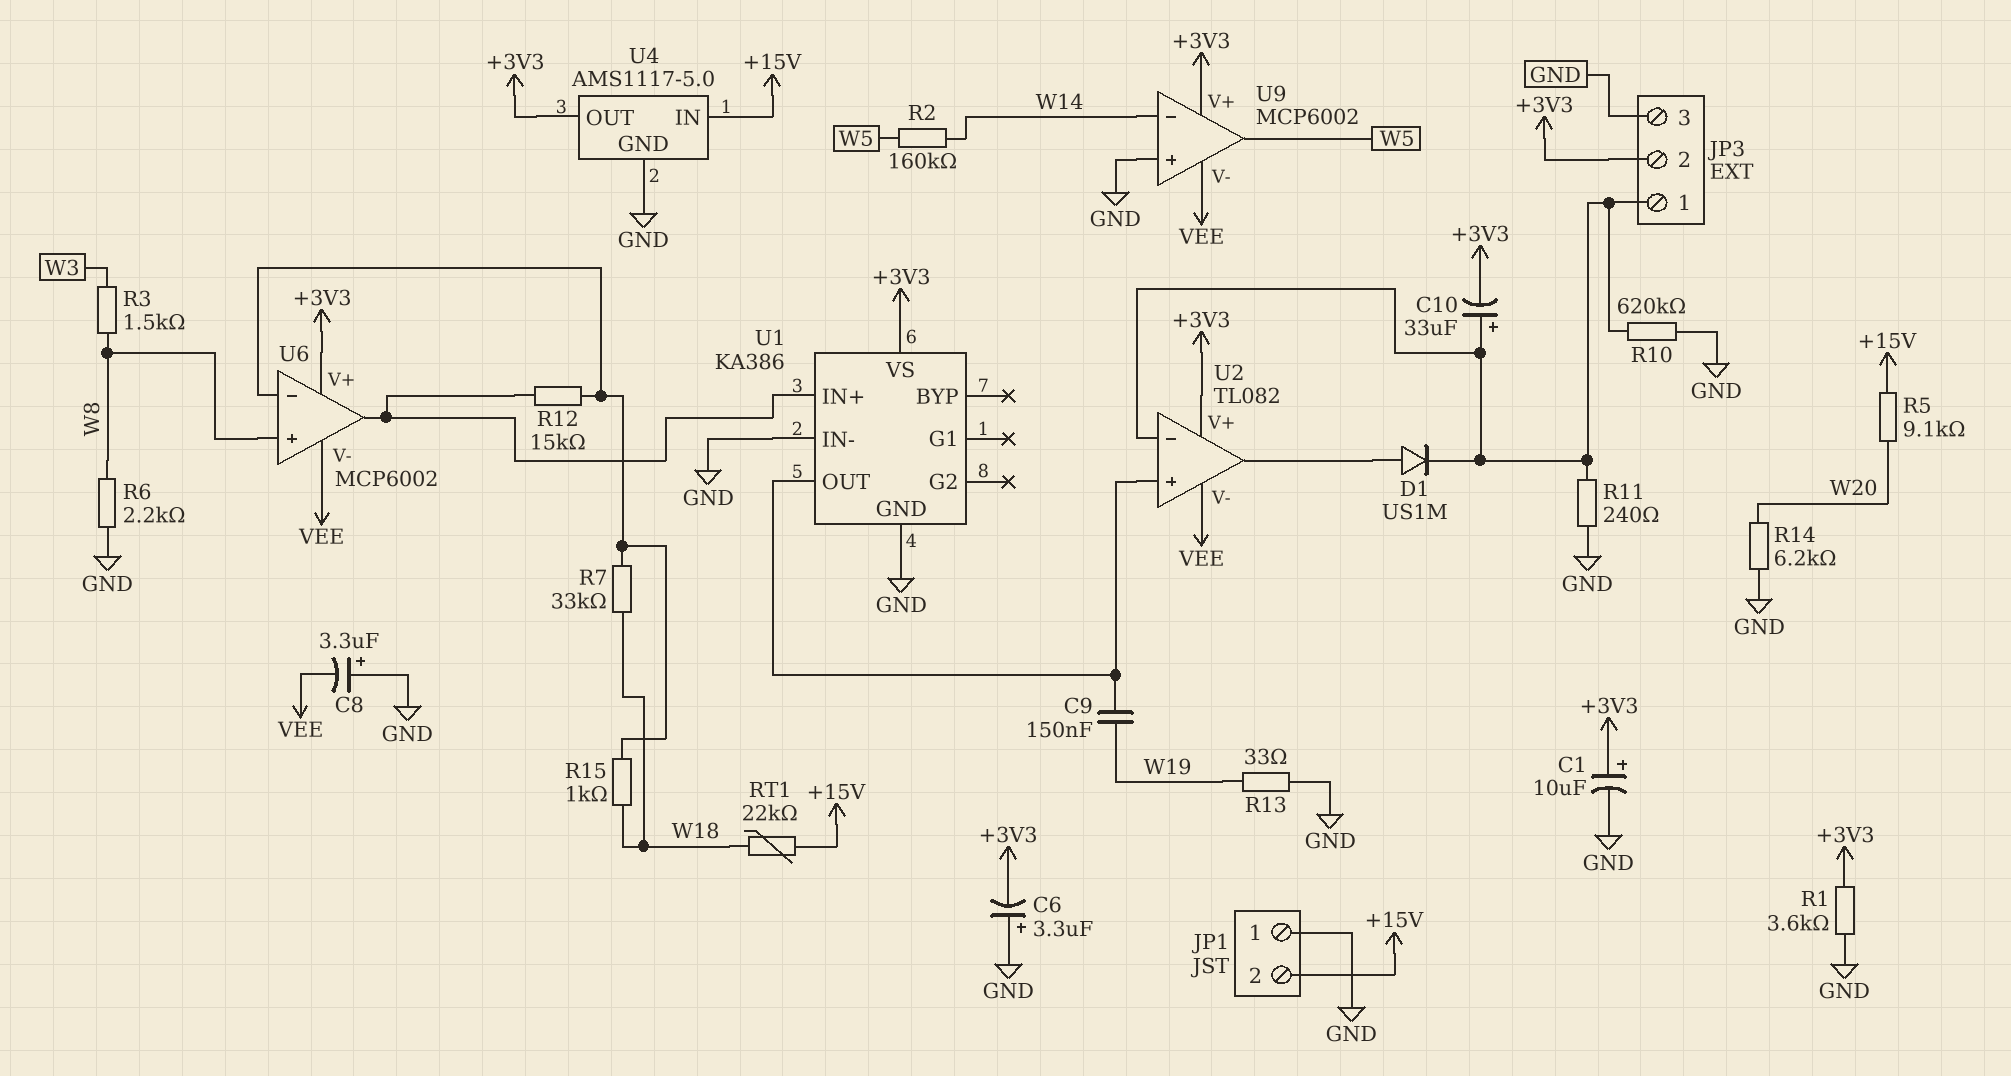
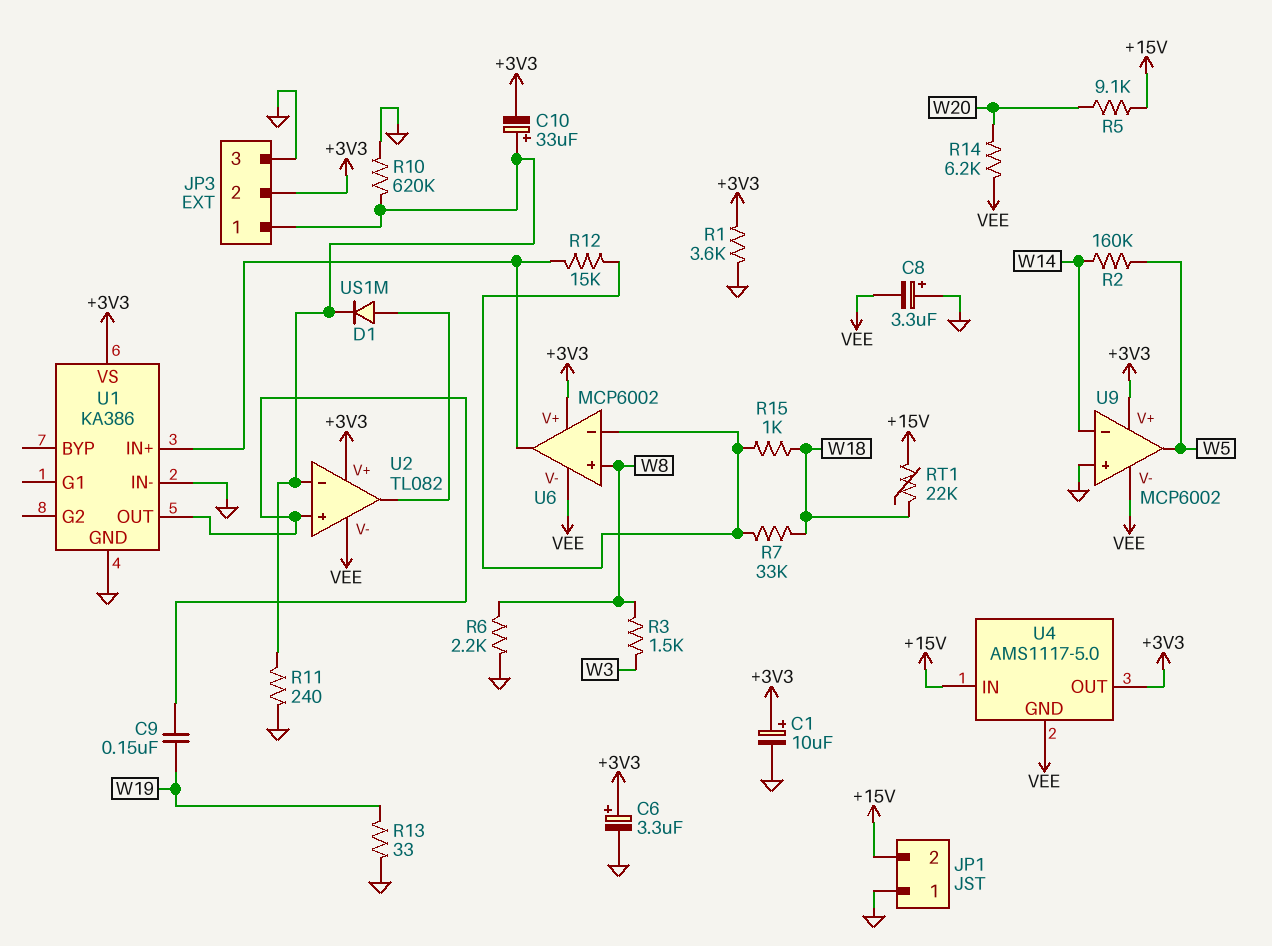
C6: 3.3uF (plus GND, minus +3V3) -> 3.3uF (plus +3V3, minus GND)
R14: 6.2k (GND, W20) -> 6.2k (VEE, W20)
U4 pin GND: GND -> VEE

